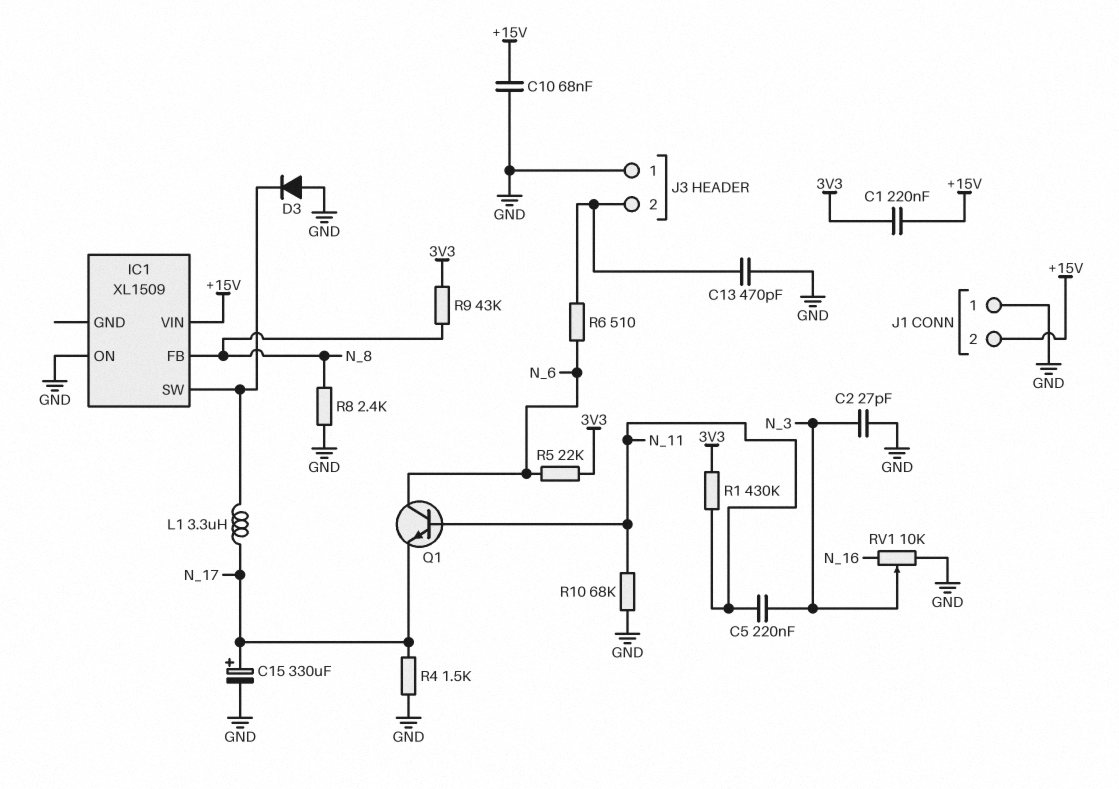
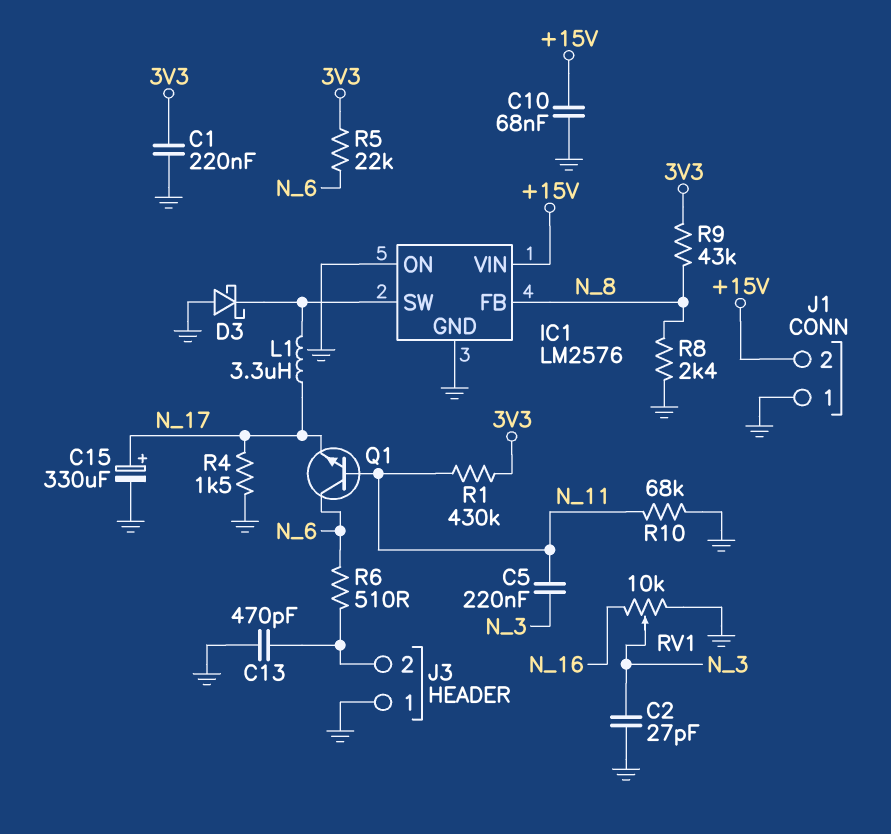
C1: 220nF (+15V, 3V3) -> 220nF (3V3, GND)
D3: diode (A GND, K IC1/SW) -> schottky (A GND, K IC1/SW)
IC1: XL1509 -> LM2576
IC1 pin GND: none -> GND

